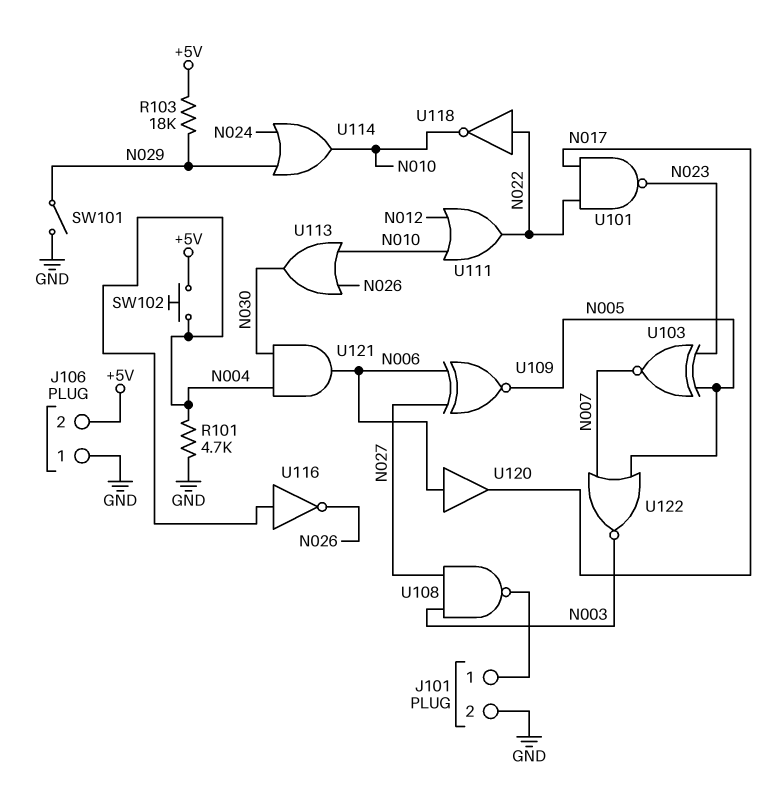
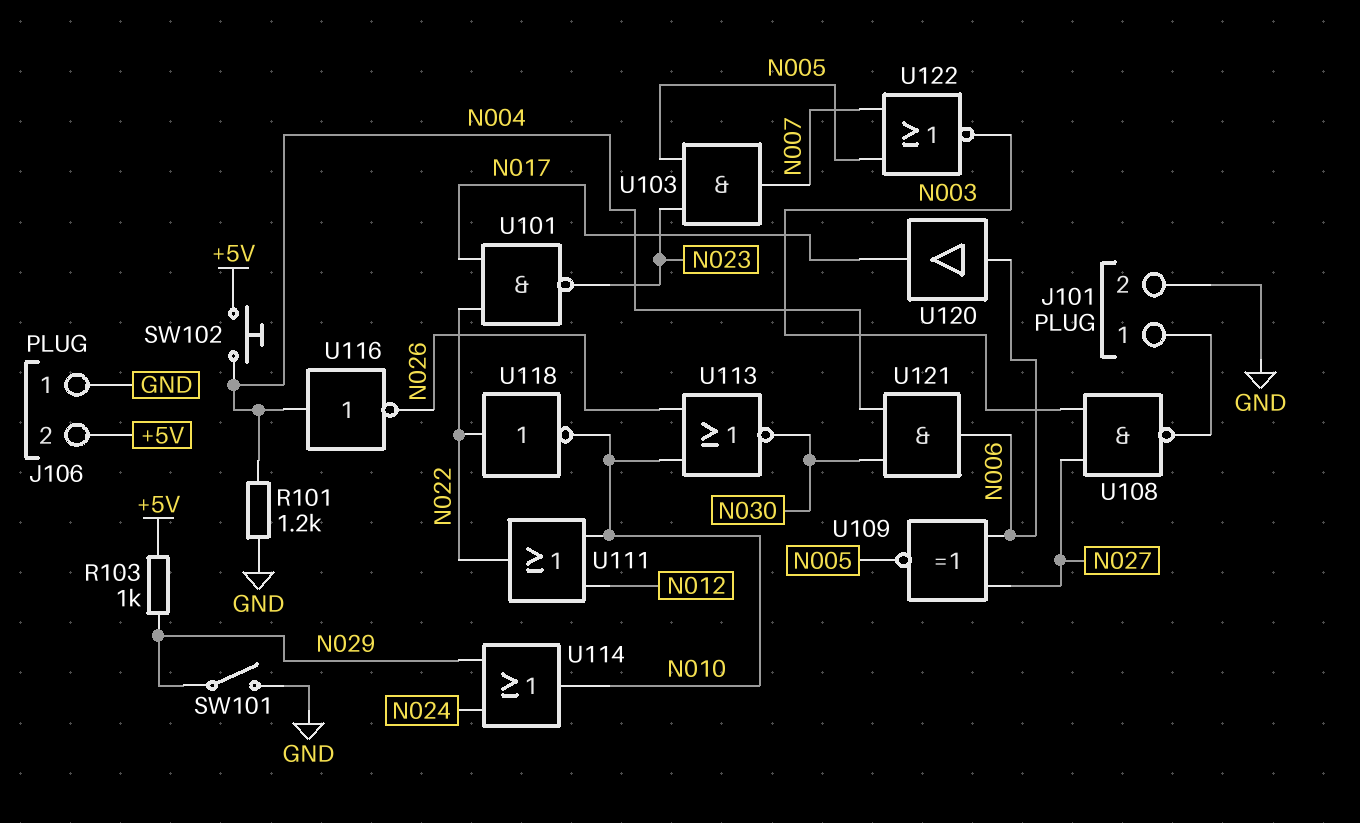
R101: 4.7k (GND, N004) -> 1.2k (GND, N004)
R103: 18k (+5V, N029) -> 1k (+5V, N029)
U103: XNOR (in N005, in N023, out N007) -> AND (in N005, in N023, out N007)
U113: OR (in N010, in N026, out N030) -> NOR (in N010, in N026, out N030)

